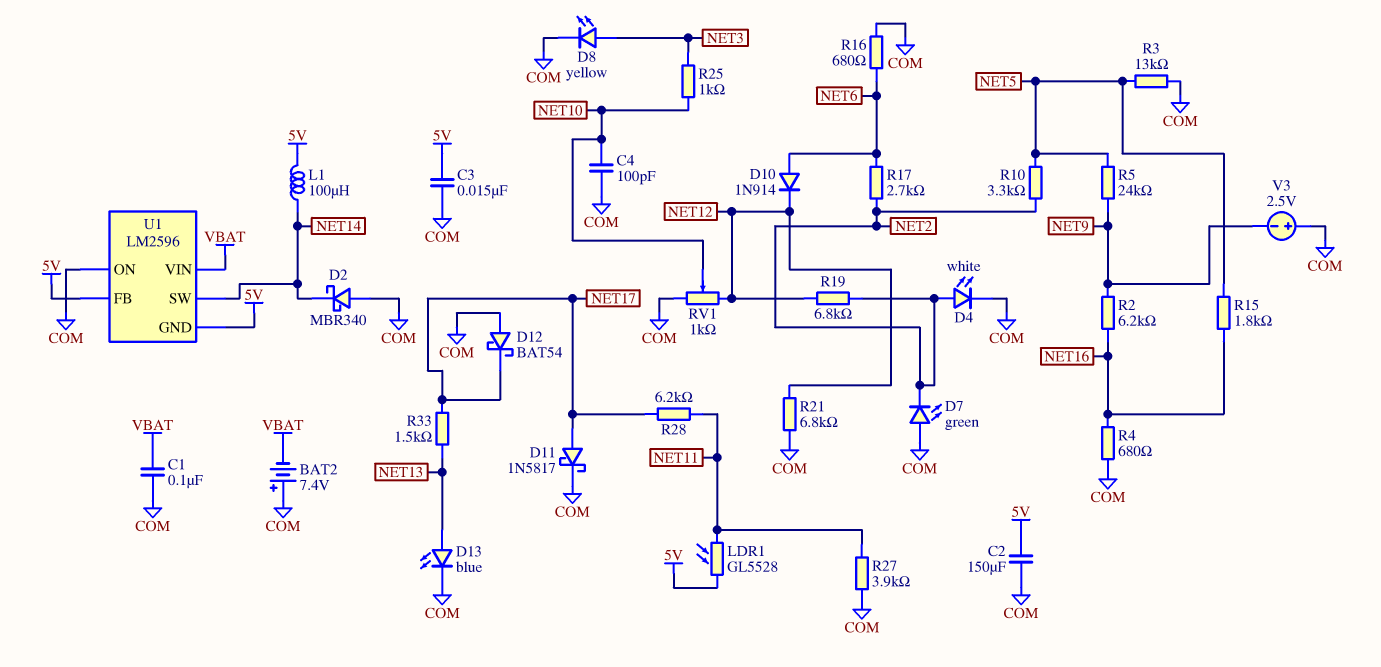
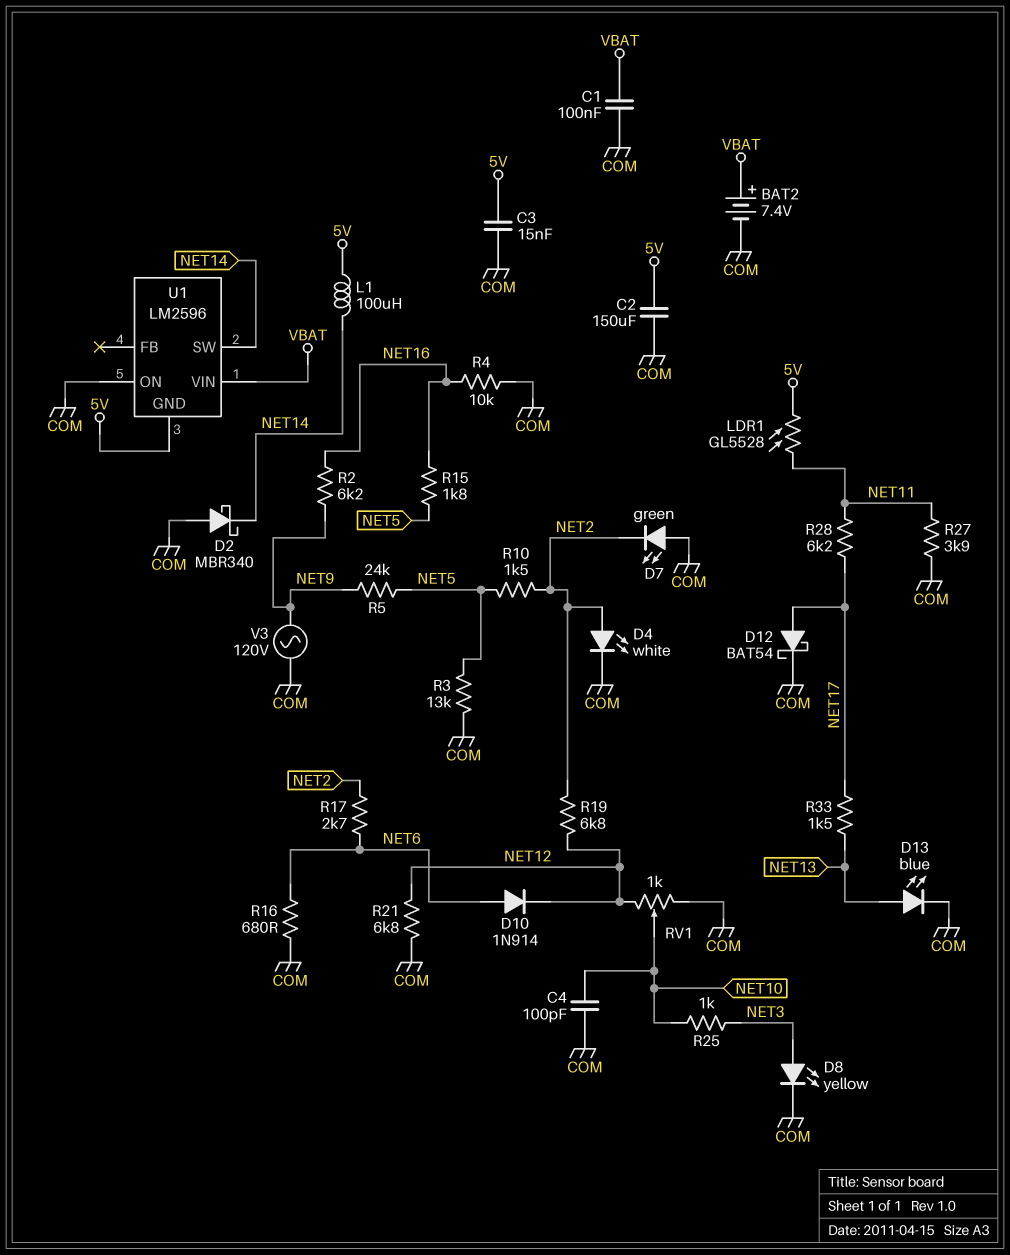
BAT2: 7.4V (plus COM, minus VBAT) -> 7.4V (plus VBAT, minus COM)
D11: schottky 1N5817 (A NET17, K COM) -> none
D12: schottky BAT54 (A COM, K NET17) -> schottky BAT54 (A NET17, K COM)
R4: 680 (COM, NET16) -> 10k (COM, NET16)
R10: 3.3k (NET2, NET5) -> 1.5k (NET2, NET5)
U1 pin FB: 5V -> none
V3: 2.5V (plus COM, minus NET9) -> AC 120V (COM, NET9)

